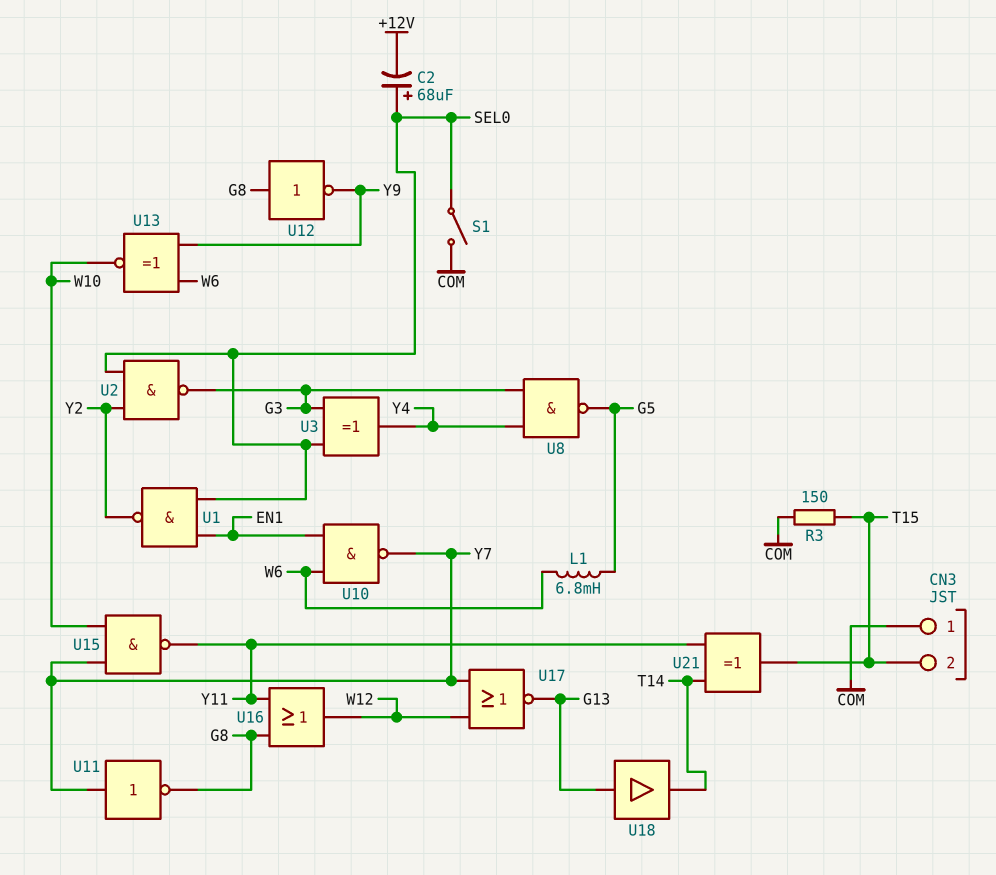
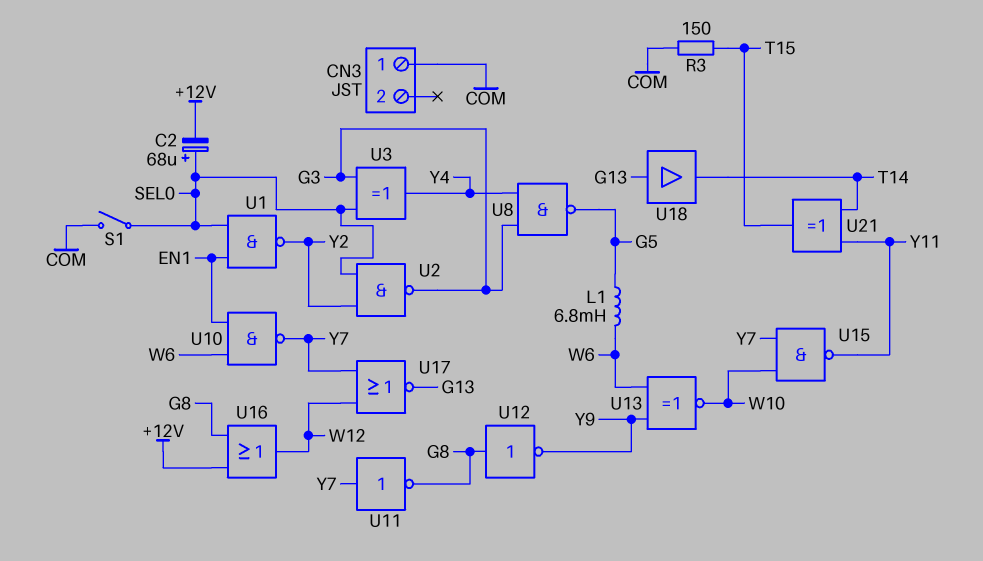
CN3 pin 2: T15 -> none
U16: OR (in G8, in Y11, out W12) -> OR (in +12V, in G8, out W12)

